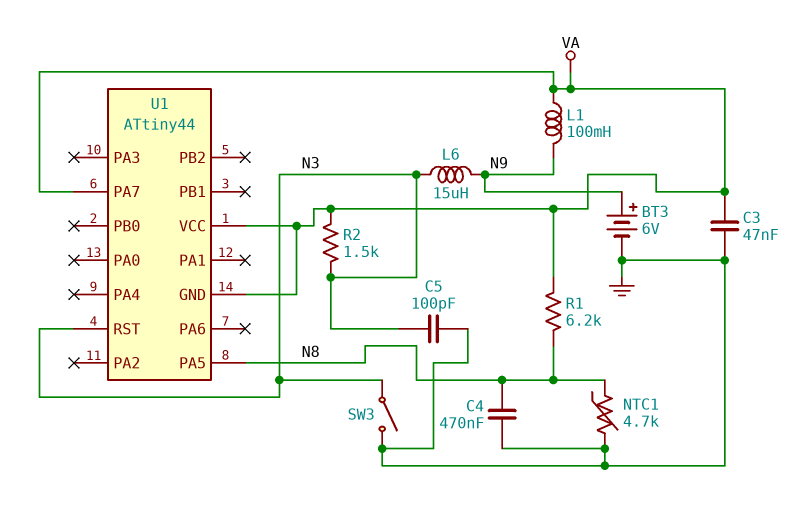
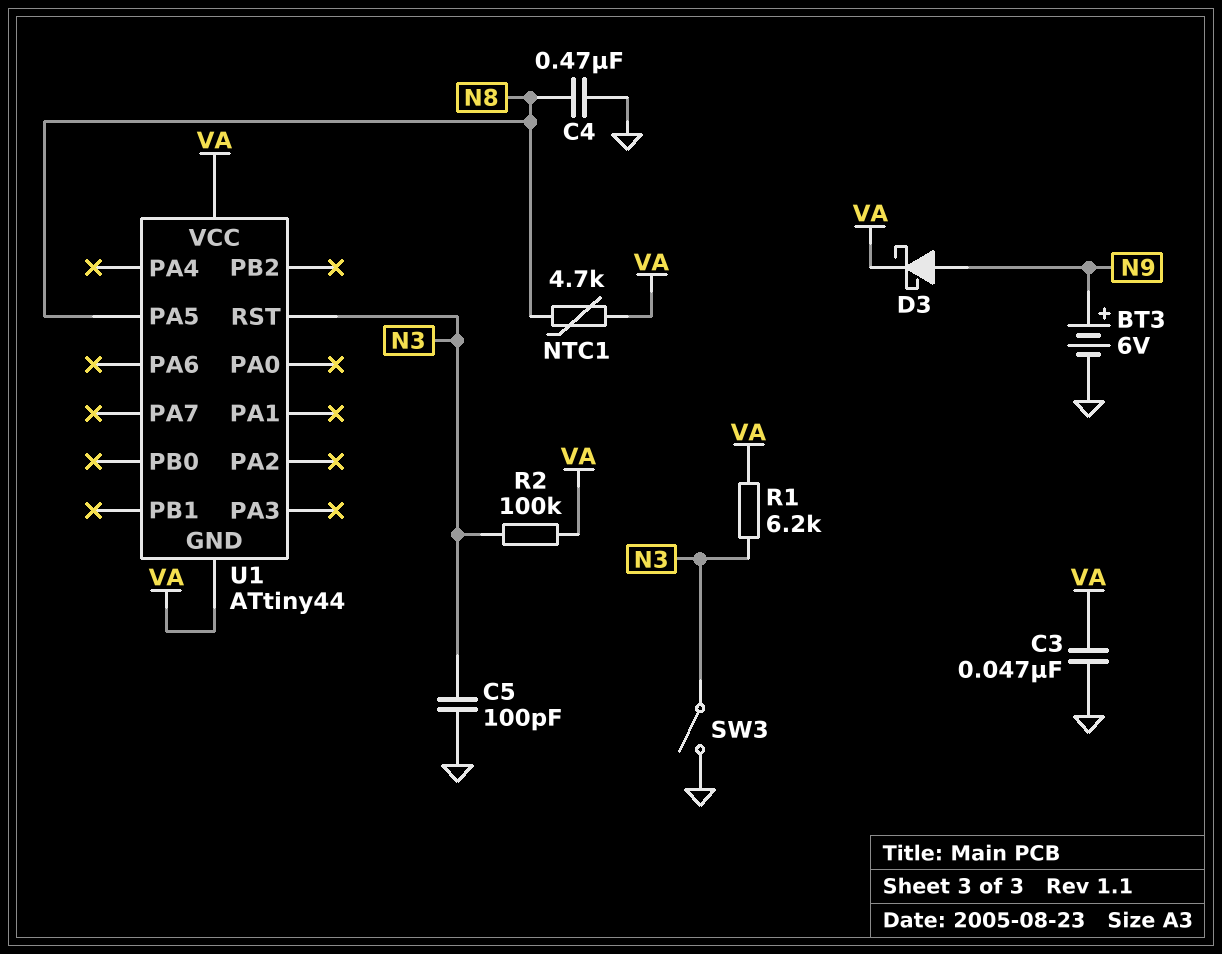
D3: none -> schottky (A N9, K VA)
L1: 100mH (N9, VA) -> none
L6: 15uH (N3, N9) -> none
NTC1: 4.7k (GND, N8) -> 4.7k (N8, VA)
R1: 6.2k (N8, VA) -> 6.2k (N3, VA)
R2: 1.5k (N3, VA) -> 100k (N3, VA)
U1 pin PA7: VA -> none

